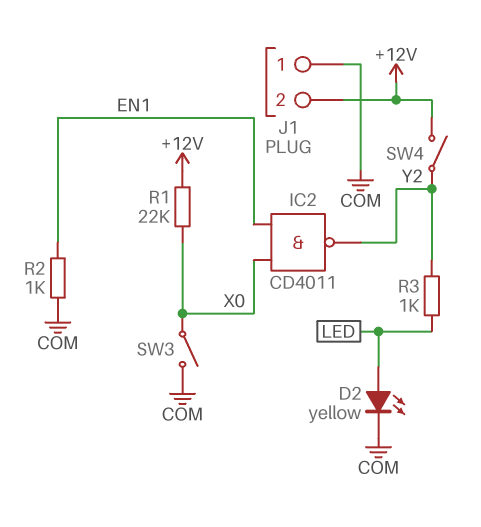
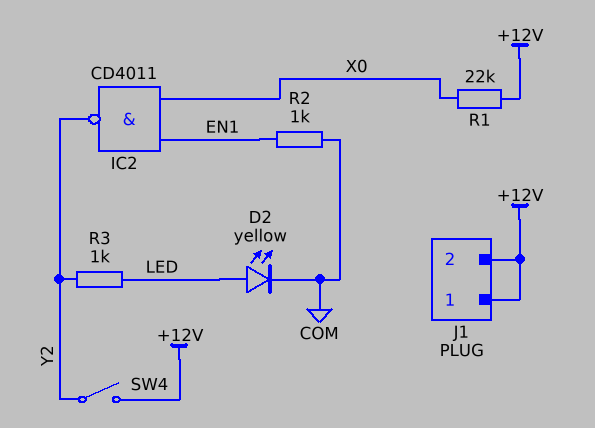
J1 pin 1: COM -> +12V
SW3: switch (COM, X0) -> none

